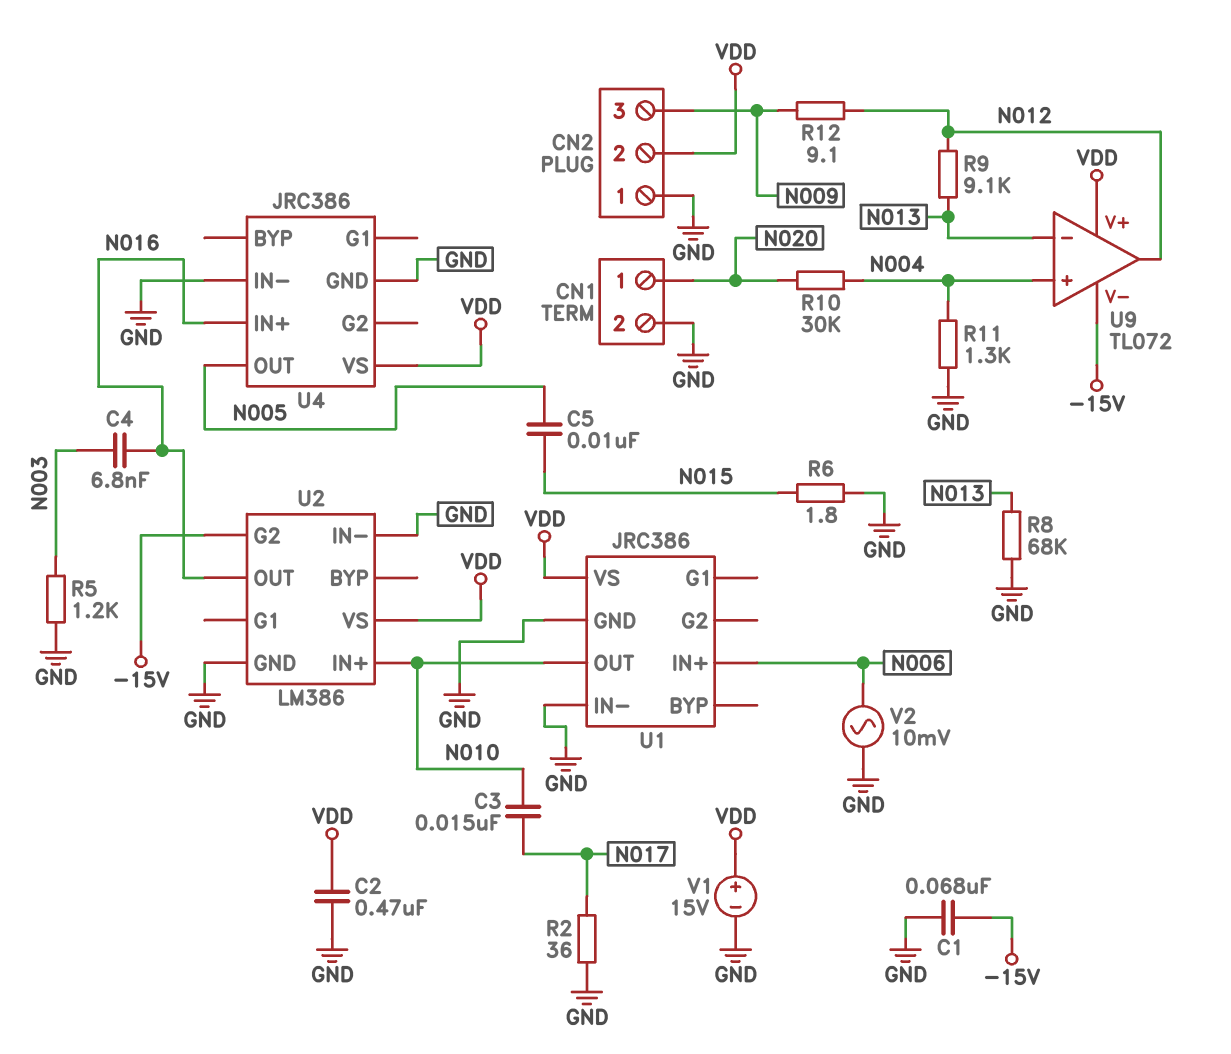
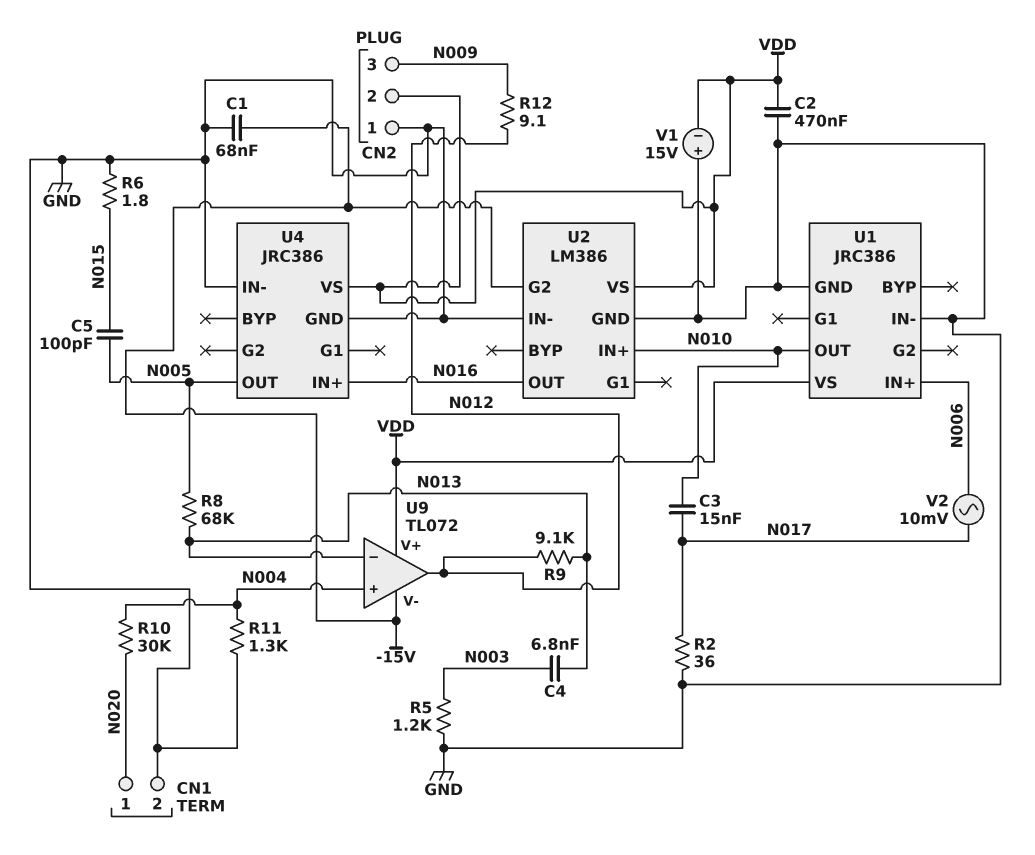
C4: 6.8nF (N003, N016) -> 6.8nF (N003, N013)
C5: 10nF (N005, N015) -> 100pF (N005, N015)
R8: 68k (GND, N013) -> 68k (N005, N013)
V1: 15V (plus VDD, minus GND) -> 15V (plus GND, minus VDD)
V2: AC 10mV (GND, N006) -> AC 10mV (N006, N017)

